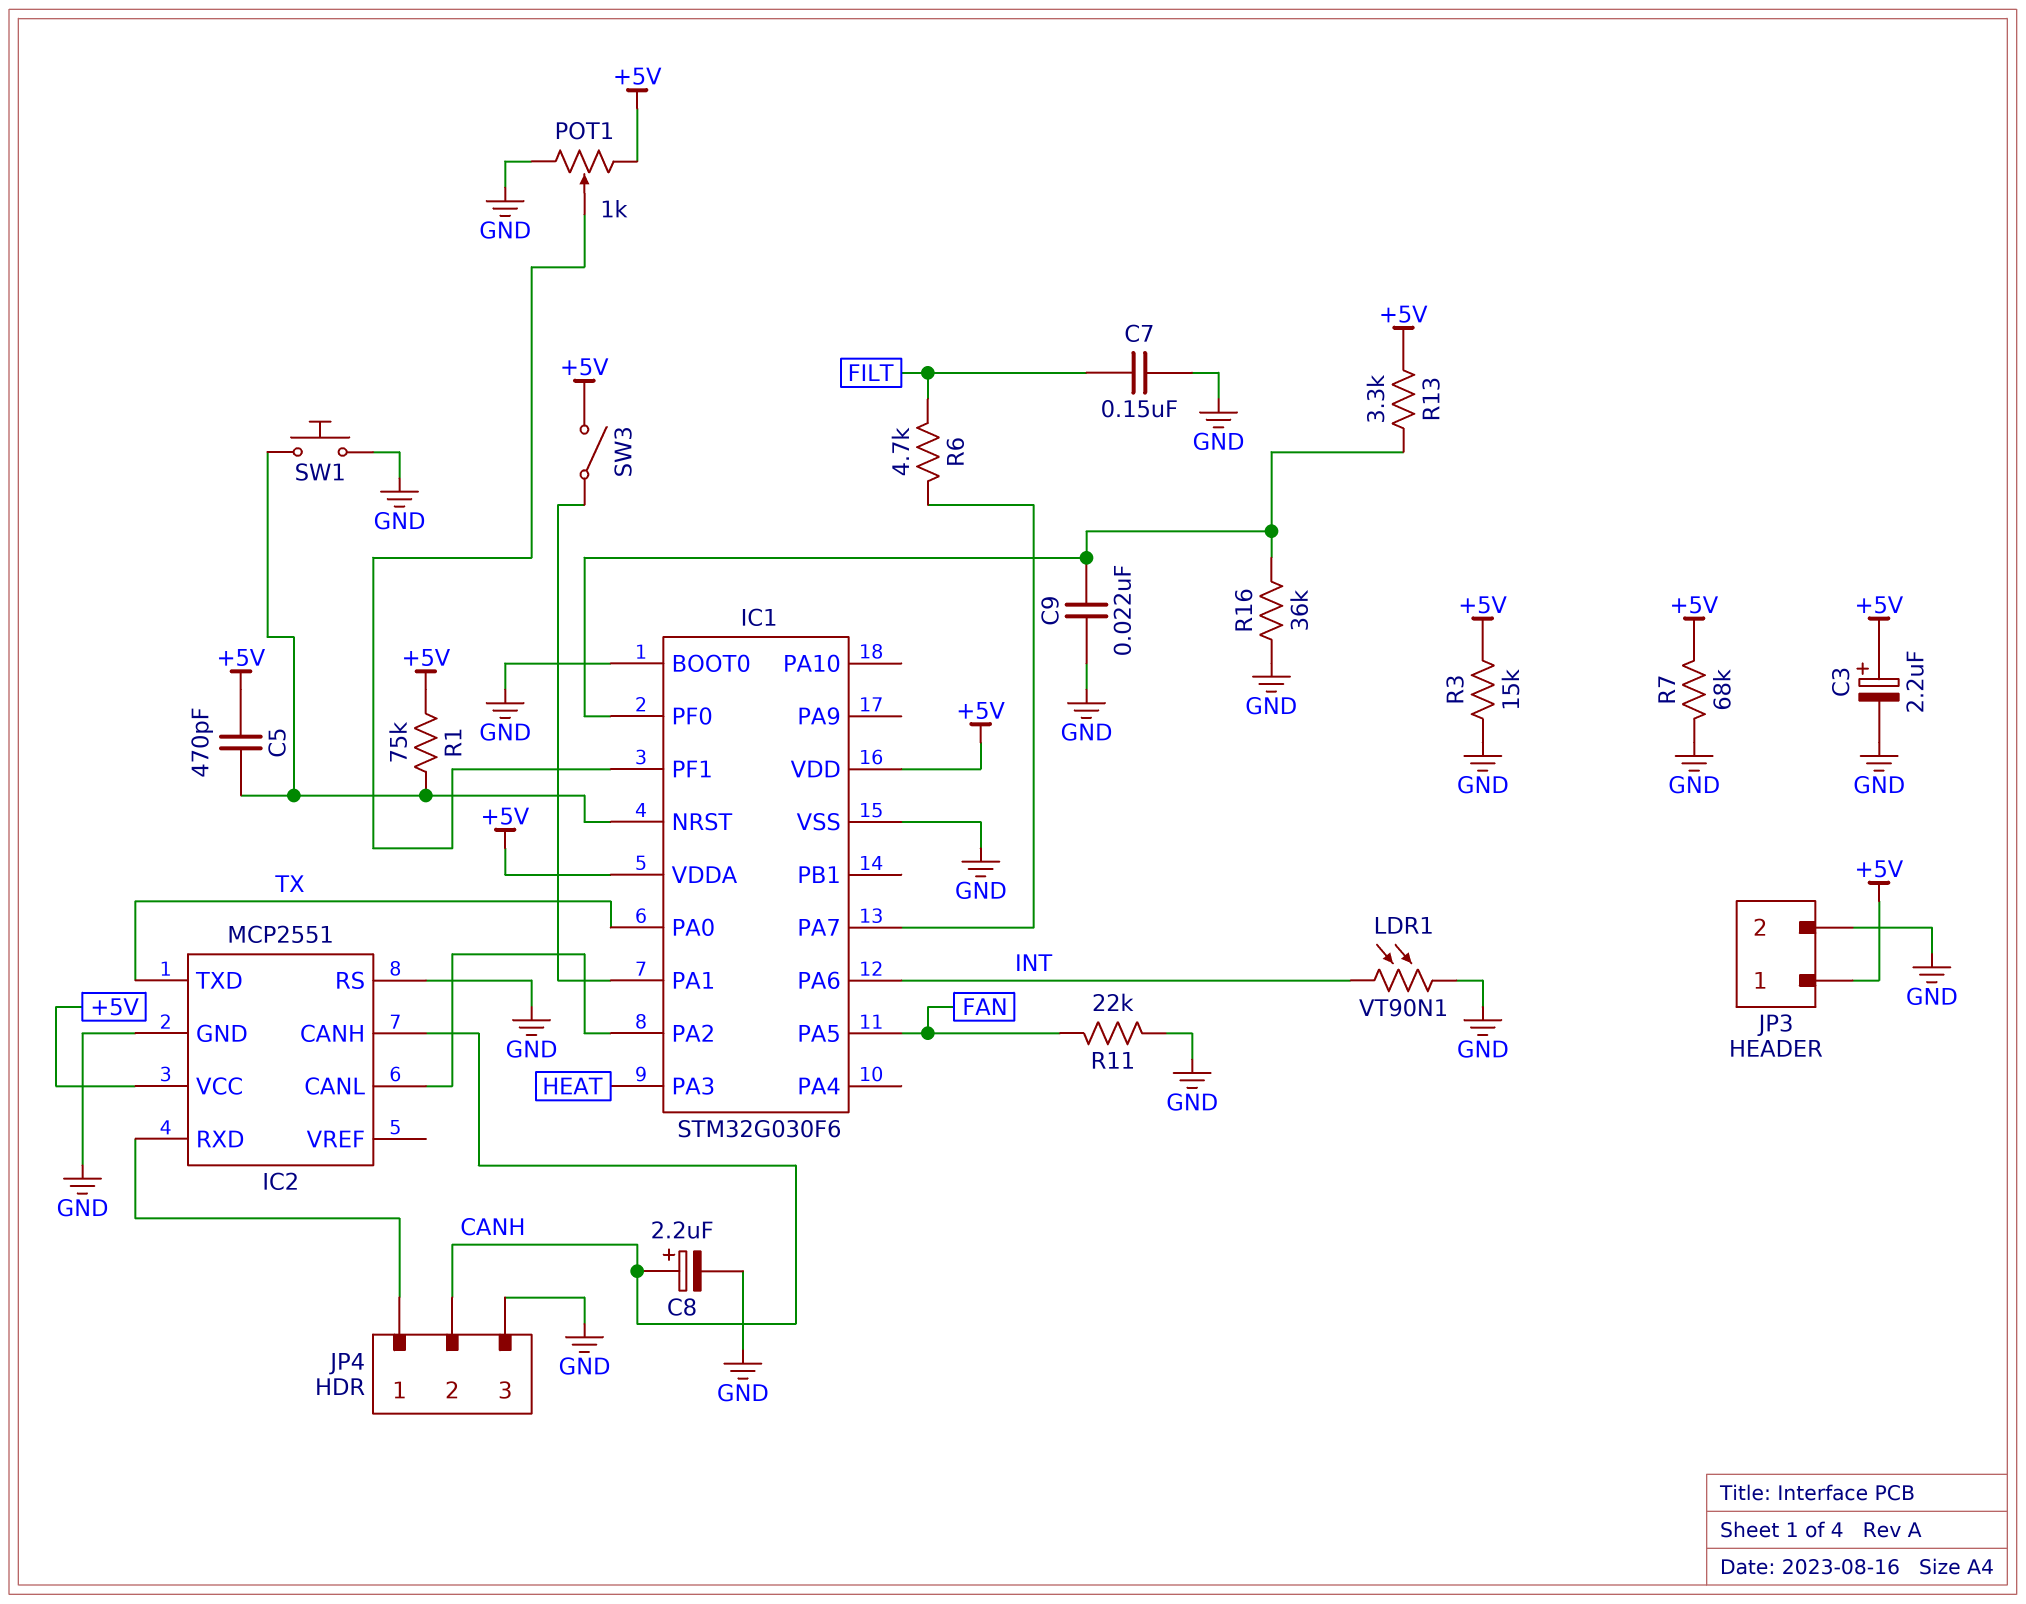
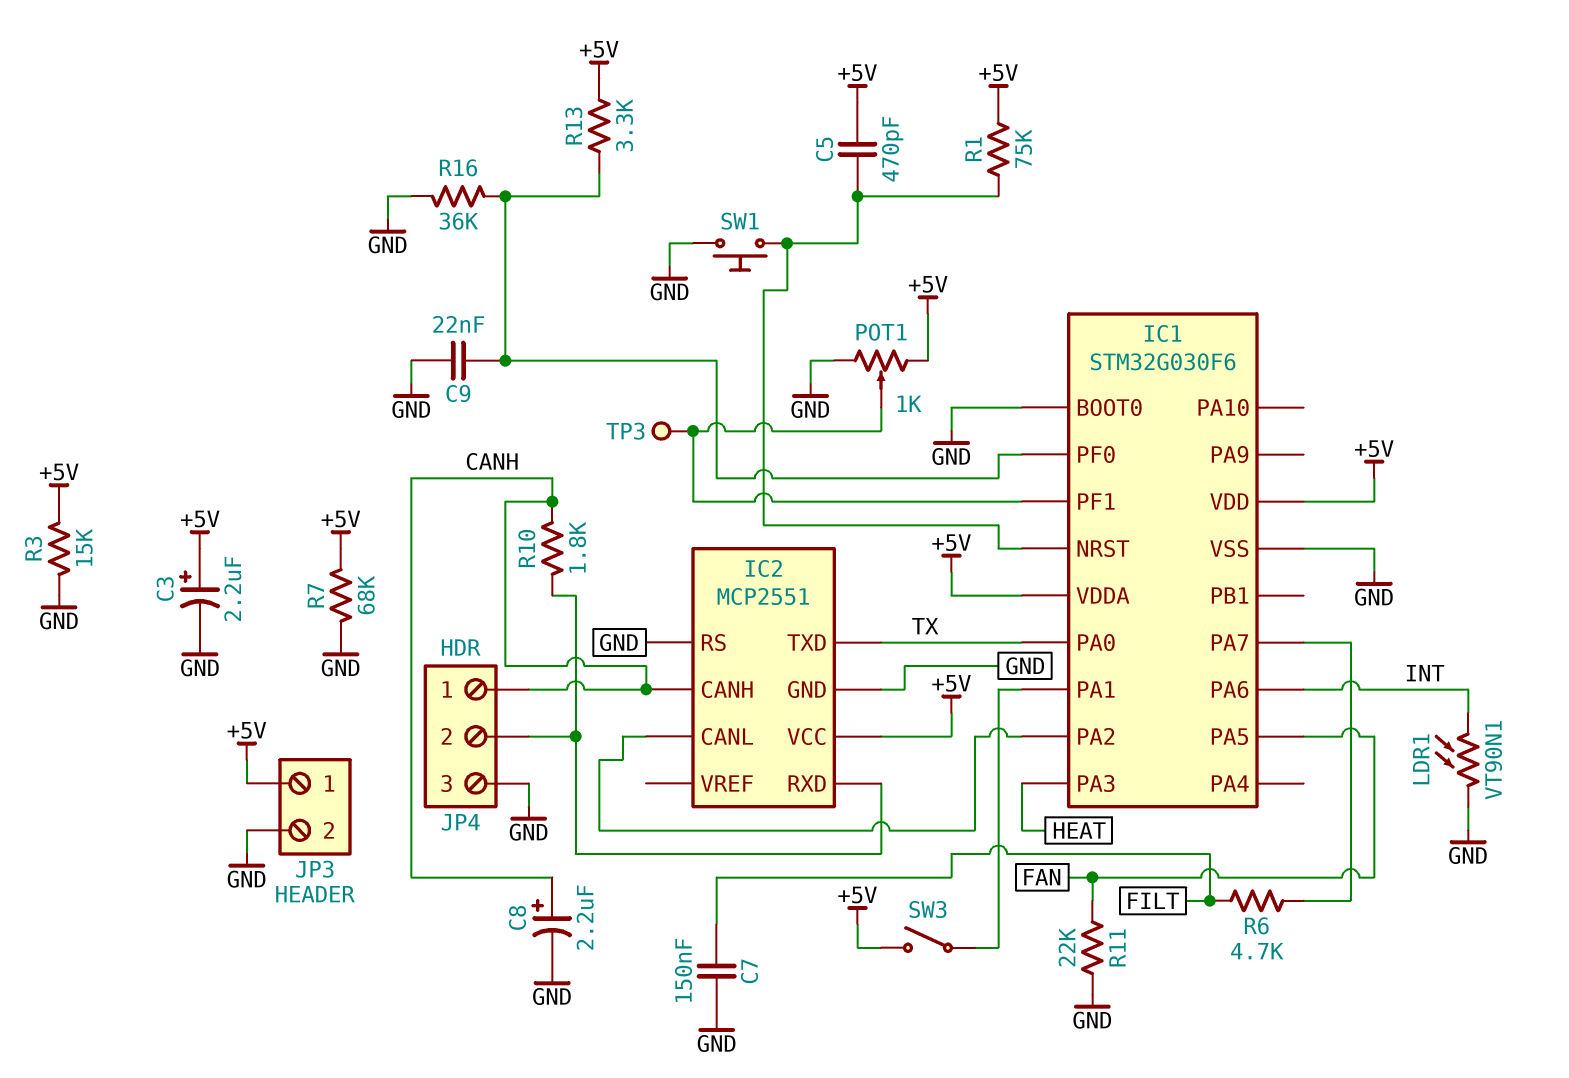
JP4 pin 1: IC2/RXD -> CANH
JP4 pin 2: CANH -> IC2/RXD
R10: none -> 1.8k (CANH, IC2/RXD)
TP3: none -> test point (IC1/PF1)

